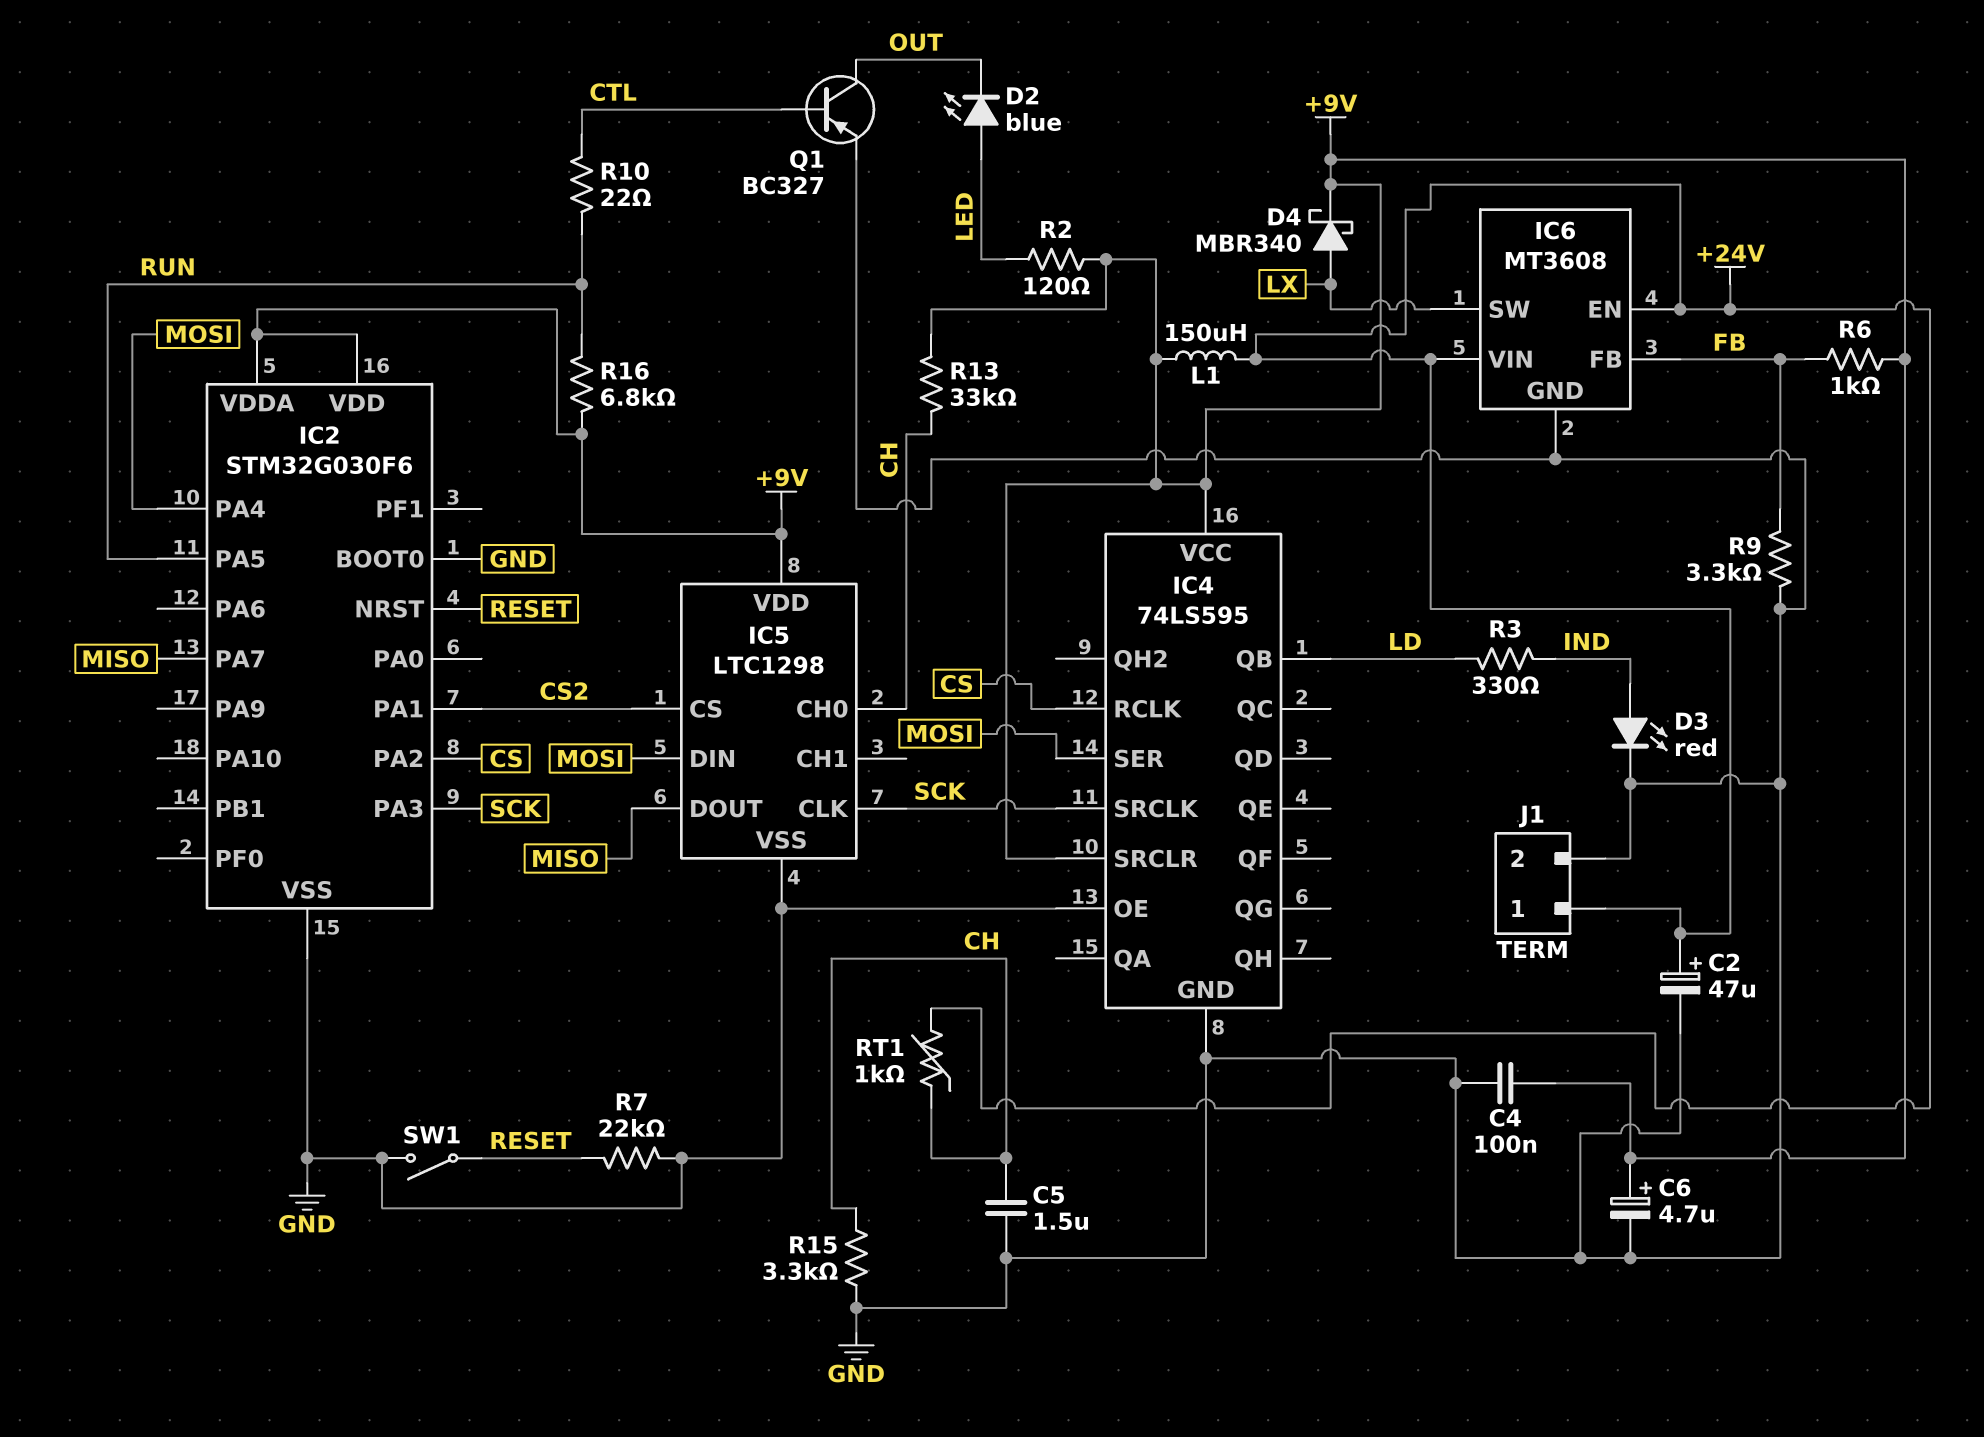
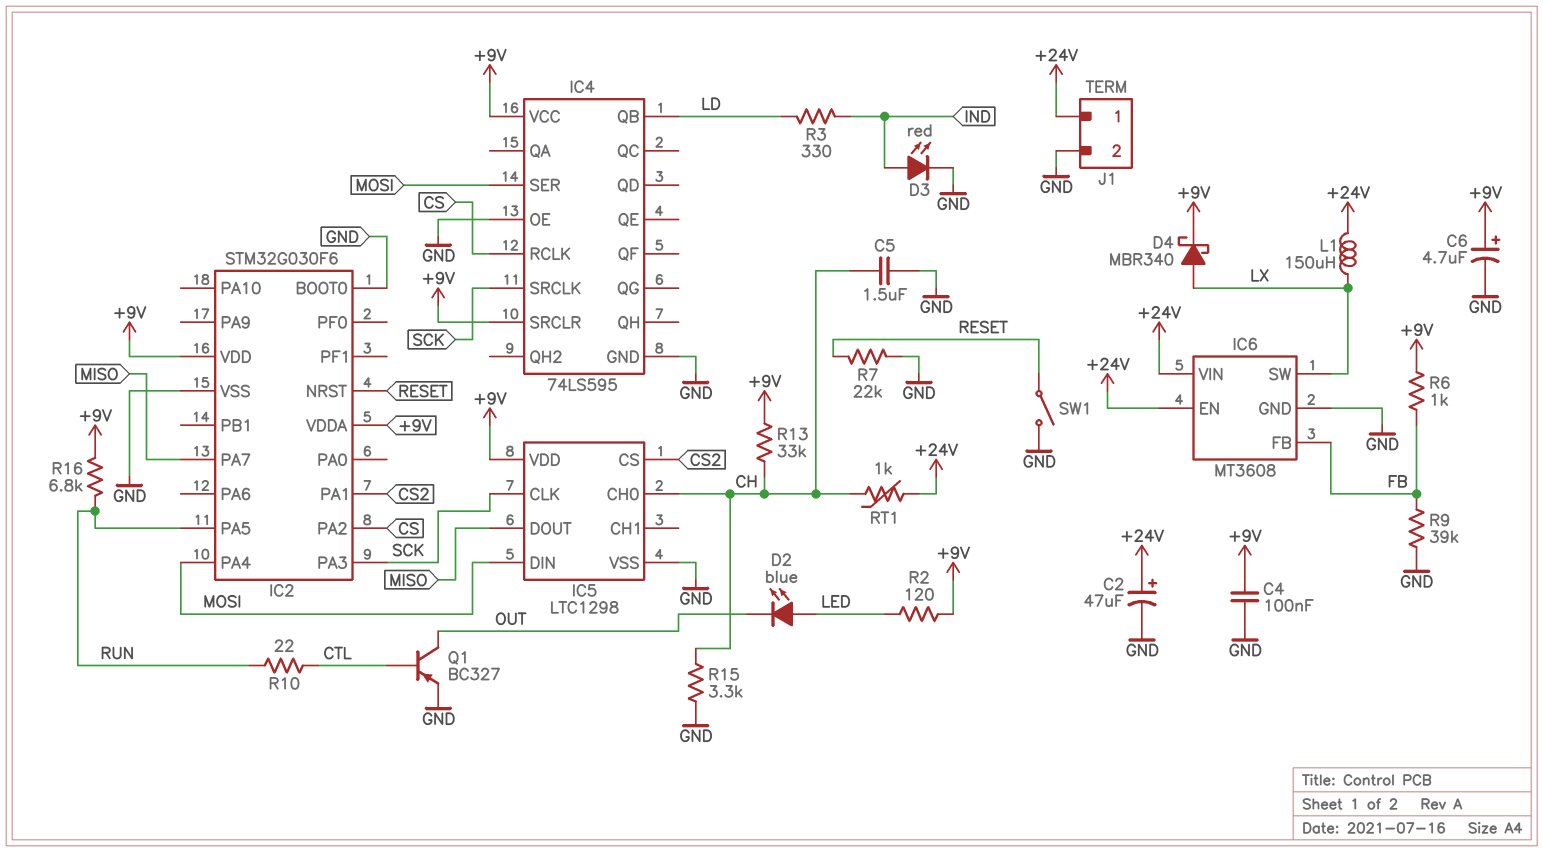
L1: 150uH (+9V, +24V) -> 150uH (+24V, LX)
R9: 3.3k (FB, GND) -> 39k (FB, GND)

